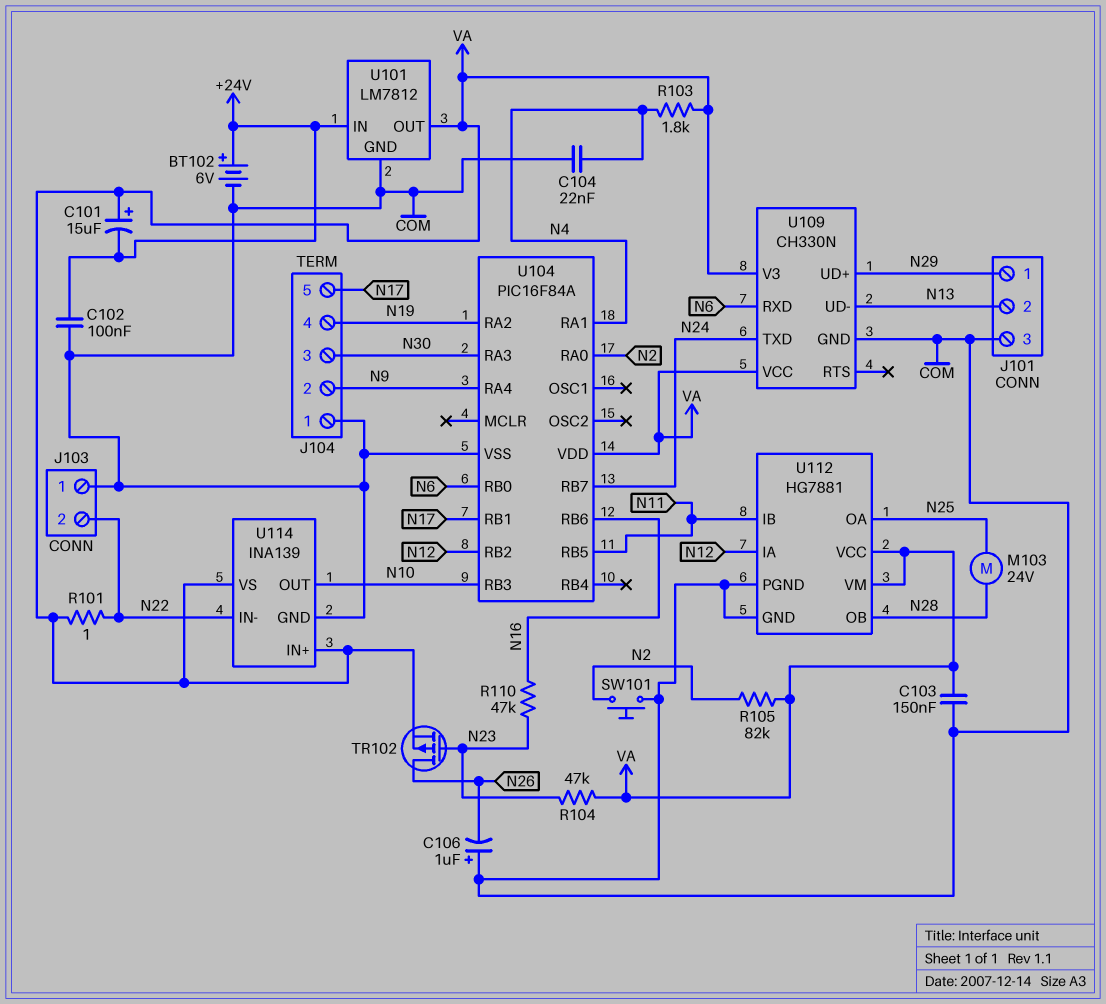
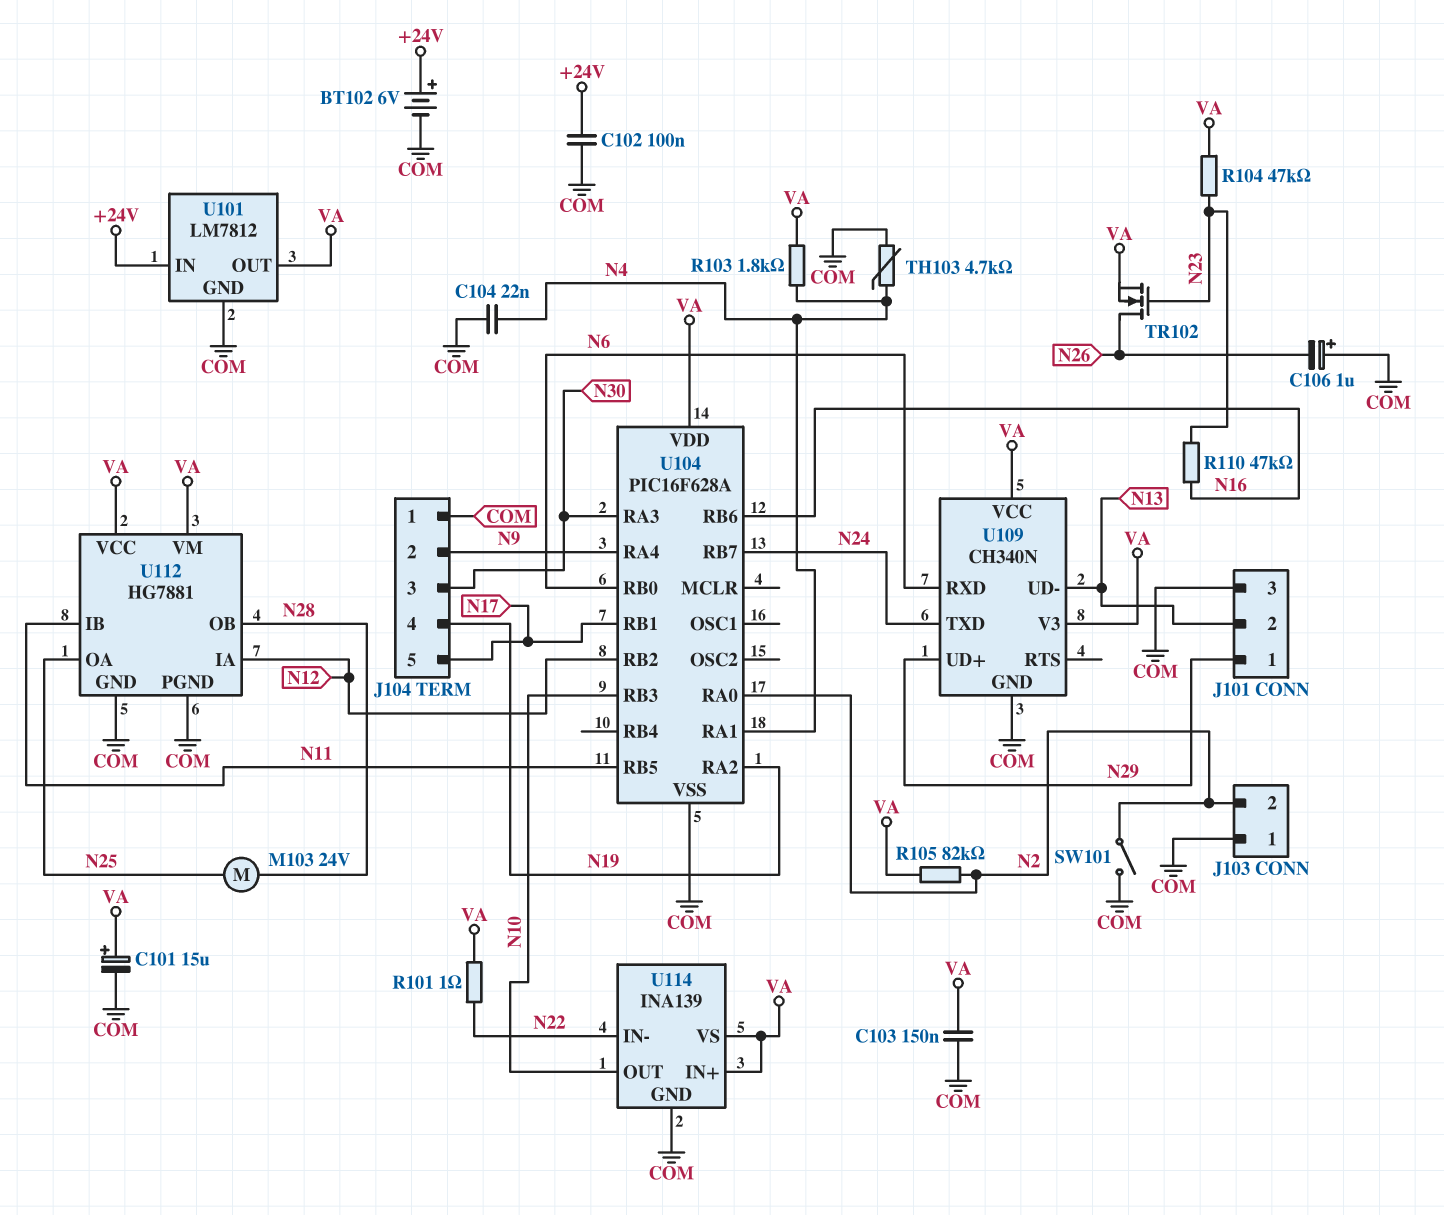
C101: 15uF (plus VA, minus +24V) -> 15uF (plus VA, minus COM)
J103 pin 2: N22 -> N2
SW101: button (COM, N2) -> switch (COM, N2)
TH103: none -> 4.7k (COM, N4)
TR102: PMOS (G N23, D N26, S VA) -> NMOS (G N23, D N26, S VA)
U104: PIC16F84A -> PIC16F628A
U109: CH330N -> CH340N

